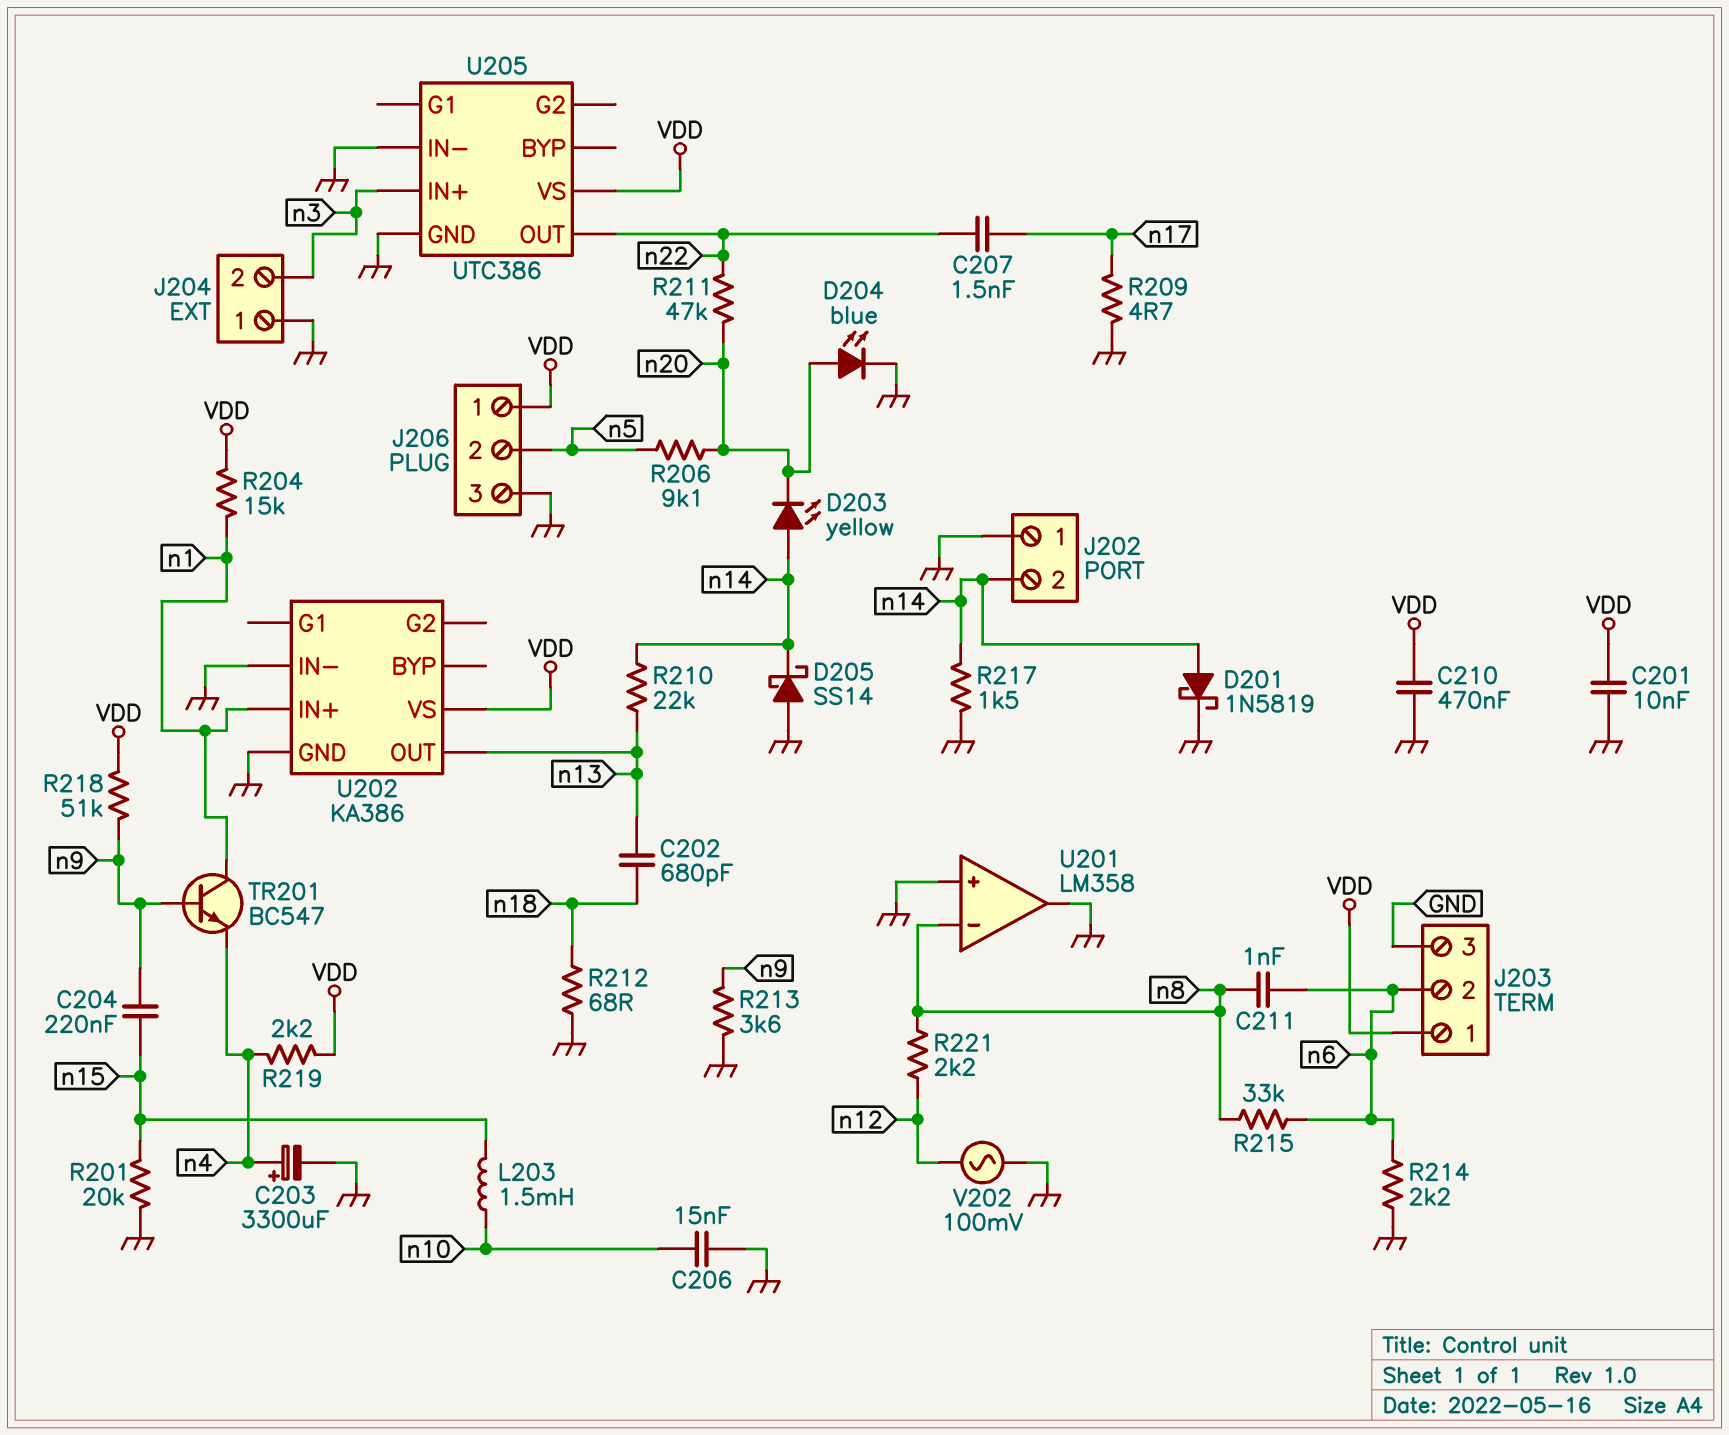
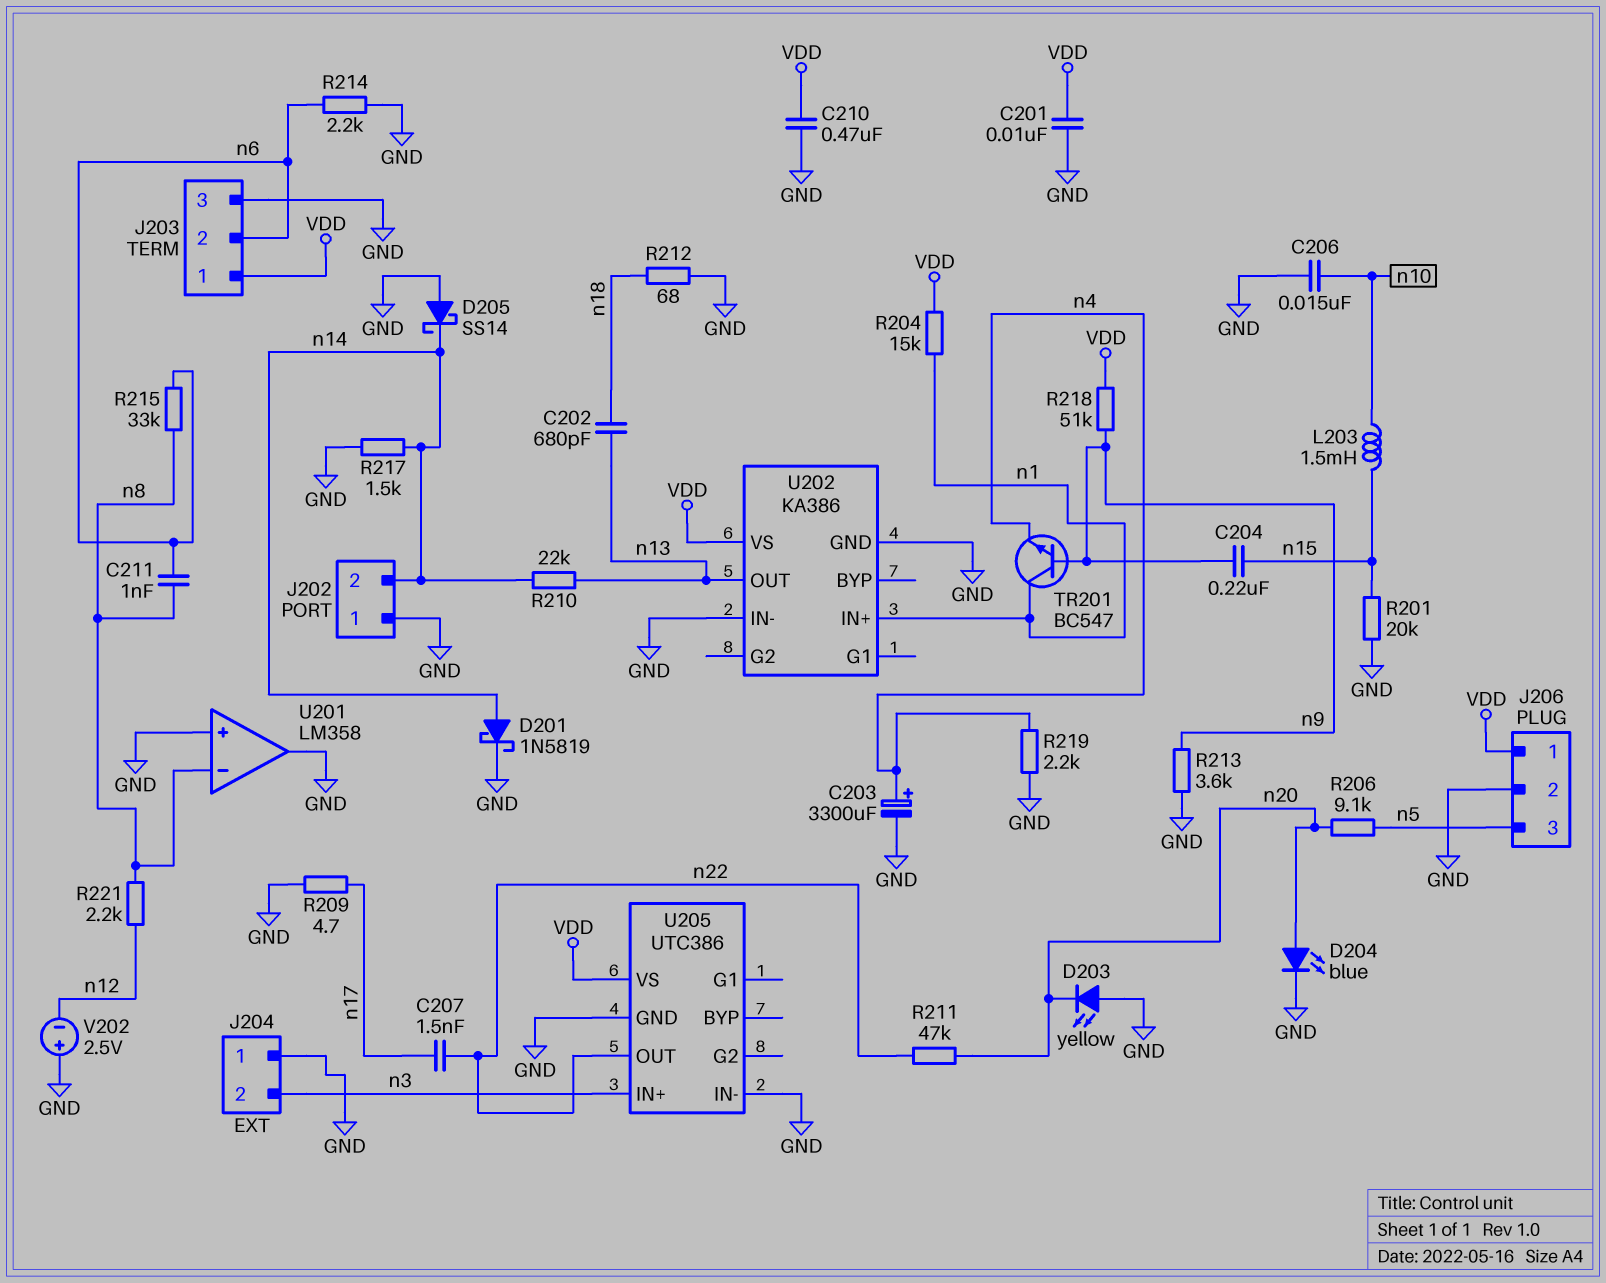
D203: LED yellow (A n14, K n20) -> LED yellow (A GND, K n20)
J206 pin 2: n5 -> GND
J206 pin 3: GND -> n5
R219: 2.2k (VDD, n4) -> 2.2k (GND, n4)
V202: AC 100mV (GND, n12) -> 2.5V (plus GND, minus n12)

